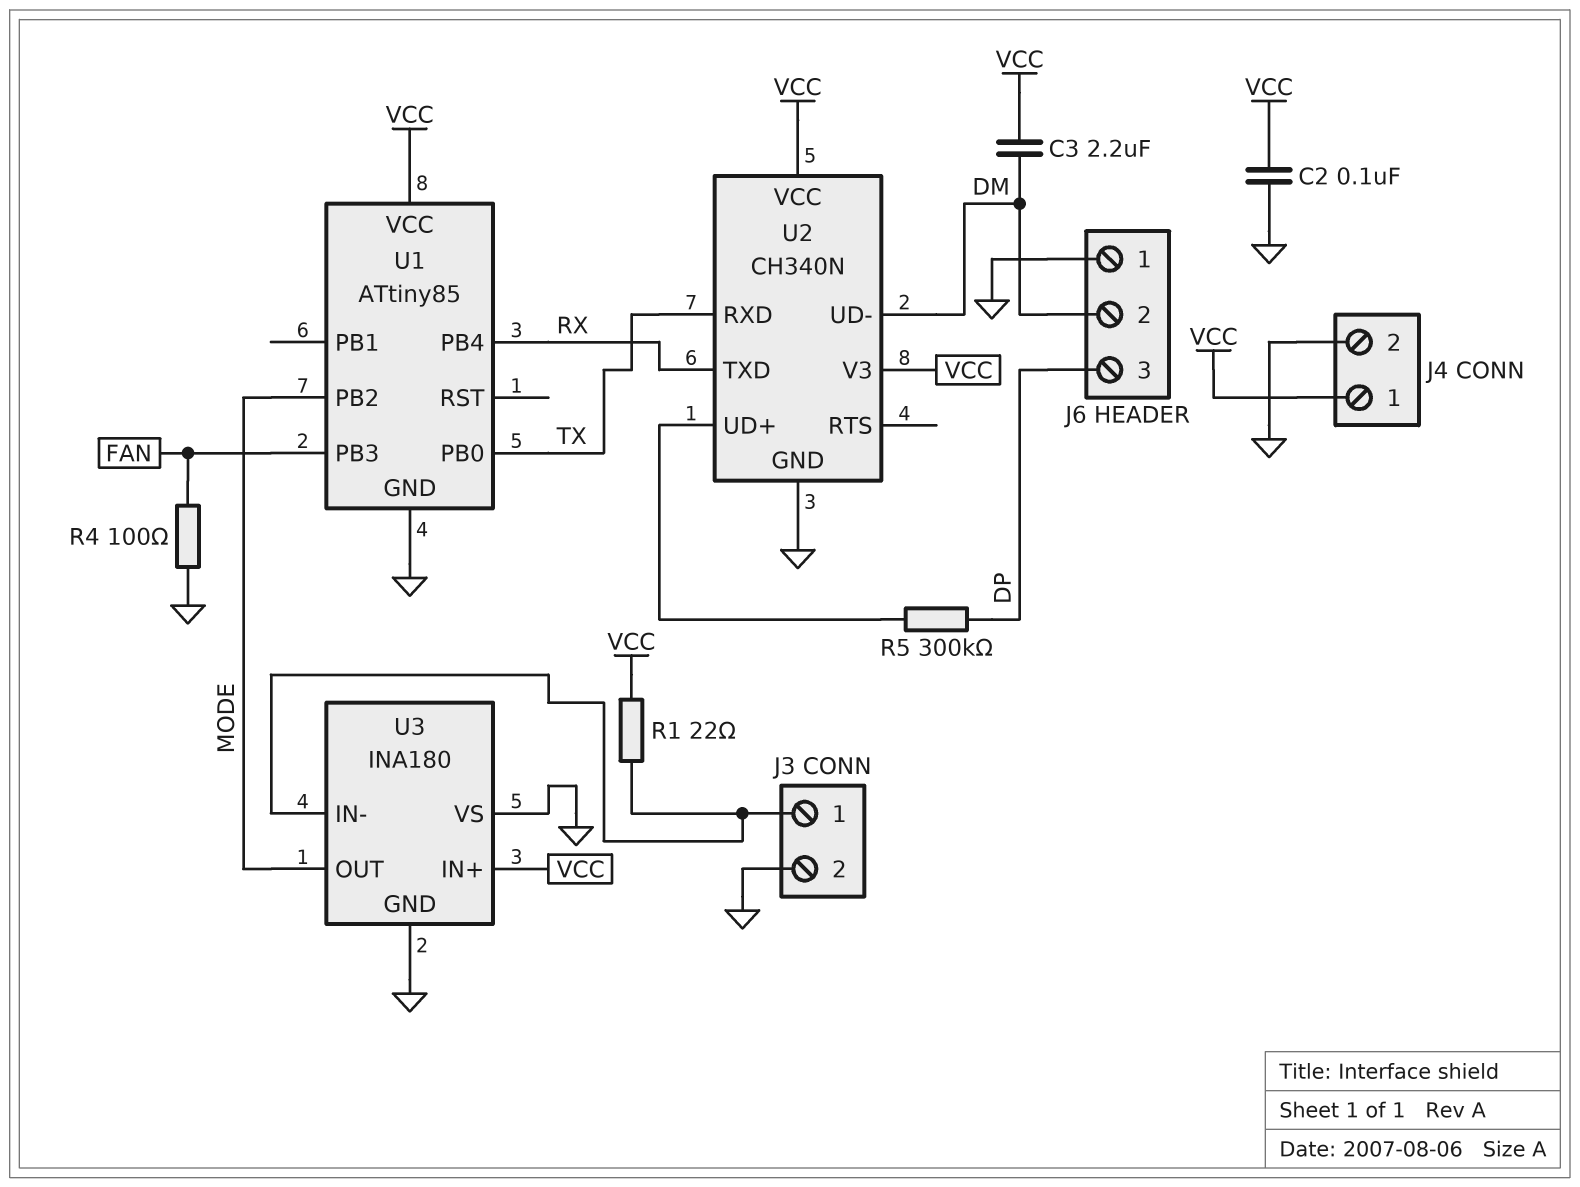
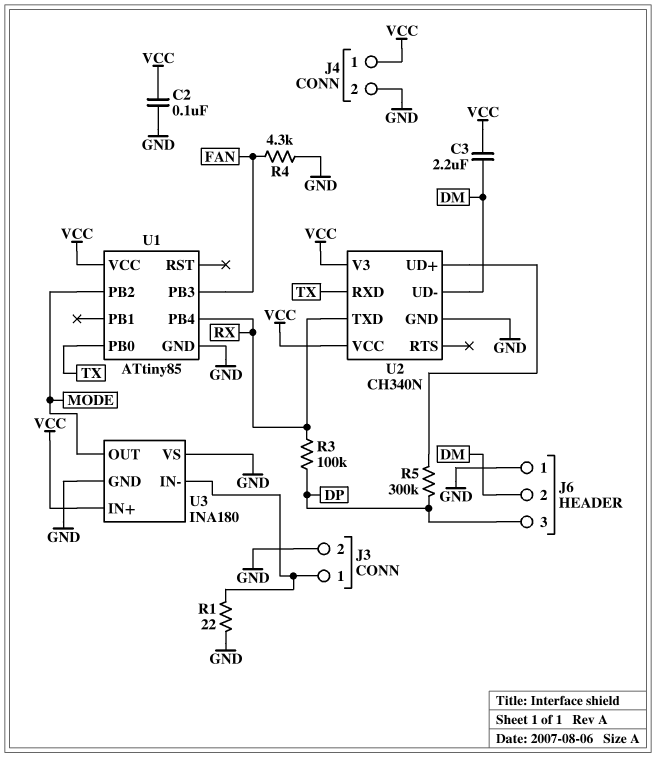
R1: 22 (J3/1, VCC) -> 22 (GND, J3/1)
R3: none -> 100k (DP, RX)
R4: 100 (FAN, GND) -> 4.3k (FAN, GND)

